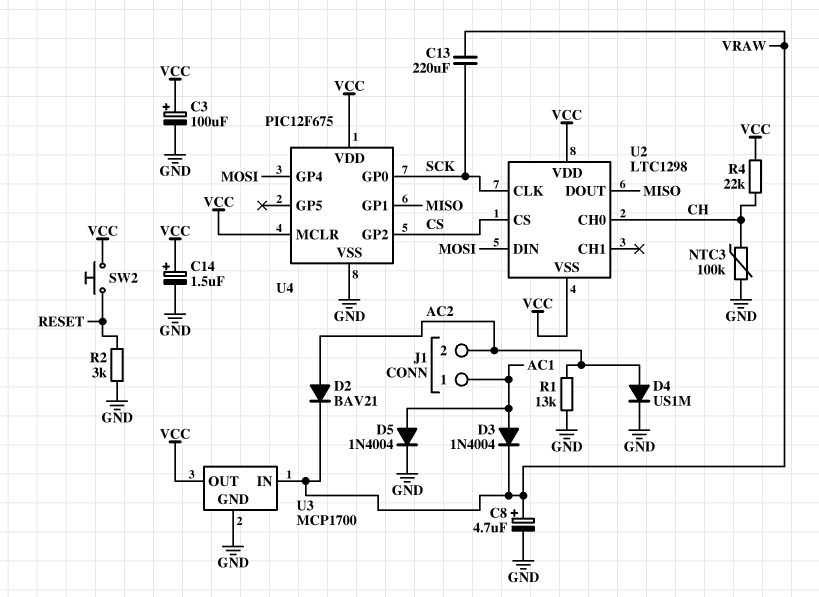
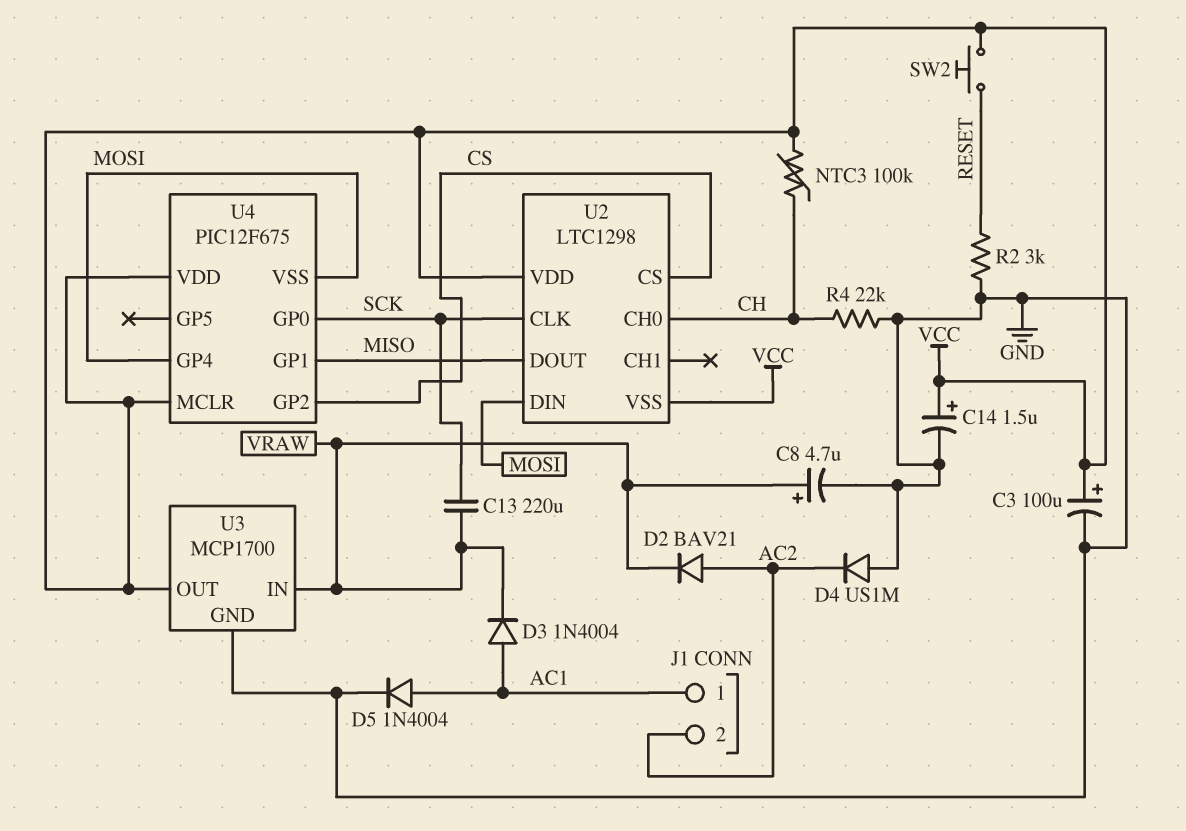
D4: diode US1M (A AC2, K GND) -> diode US1M (A GND, K AC2)
NTC3: 100k (CH, GND) -> 100k (CH, VCC)
R1: 13k (AC2, GND) -> none
R4: 22k (CH, VCC) -> 22k (CH, GND)
U4 pin VSS: GND -> MOSI

